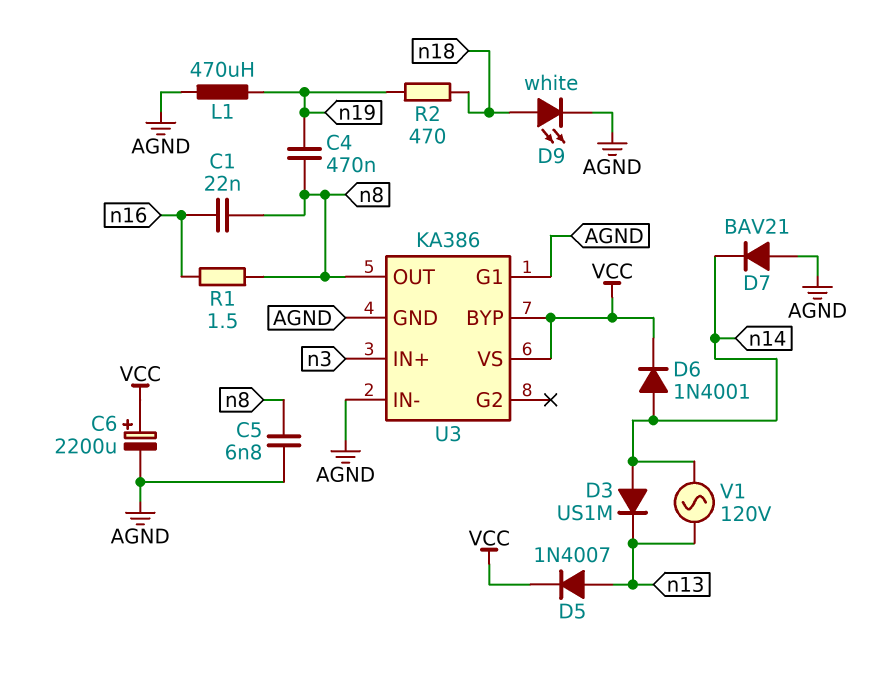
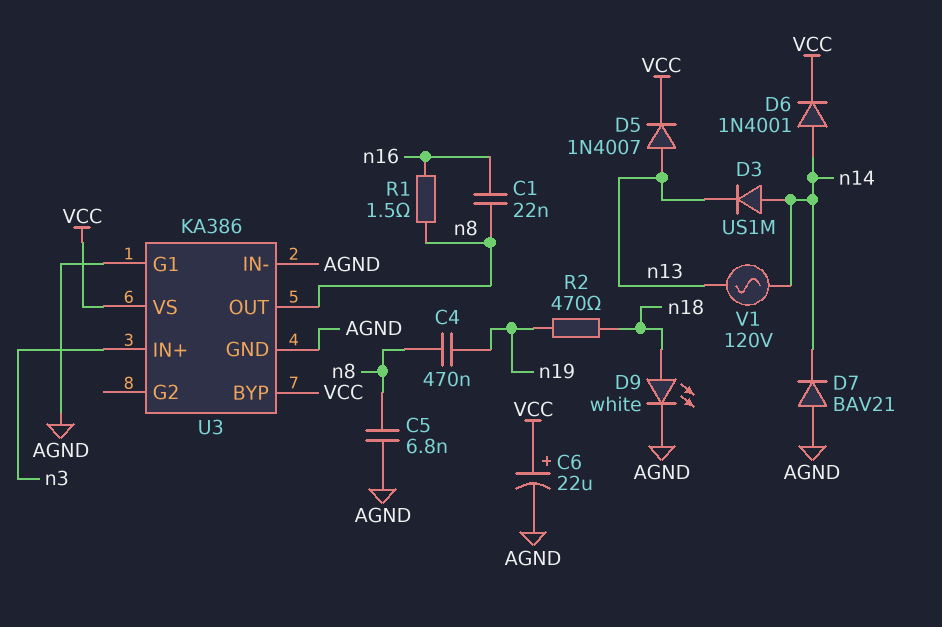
C6: 2200uF (plus VCC, minus AGND) -> 22uF (plus VCC, minus AGND)
L1: 470uH (AGND, n19) -> none

